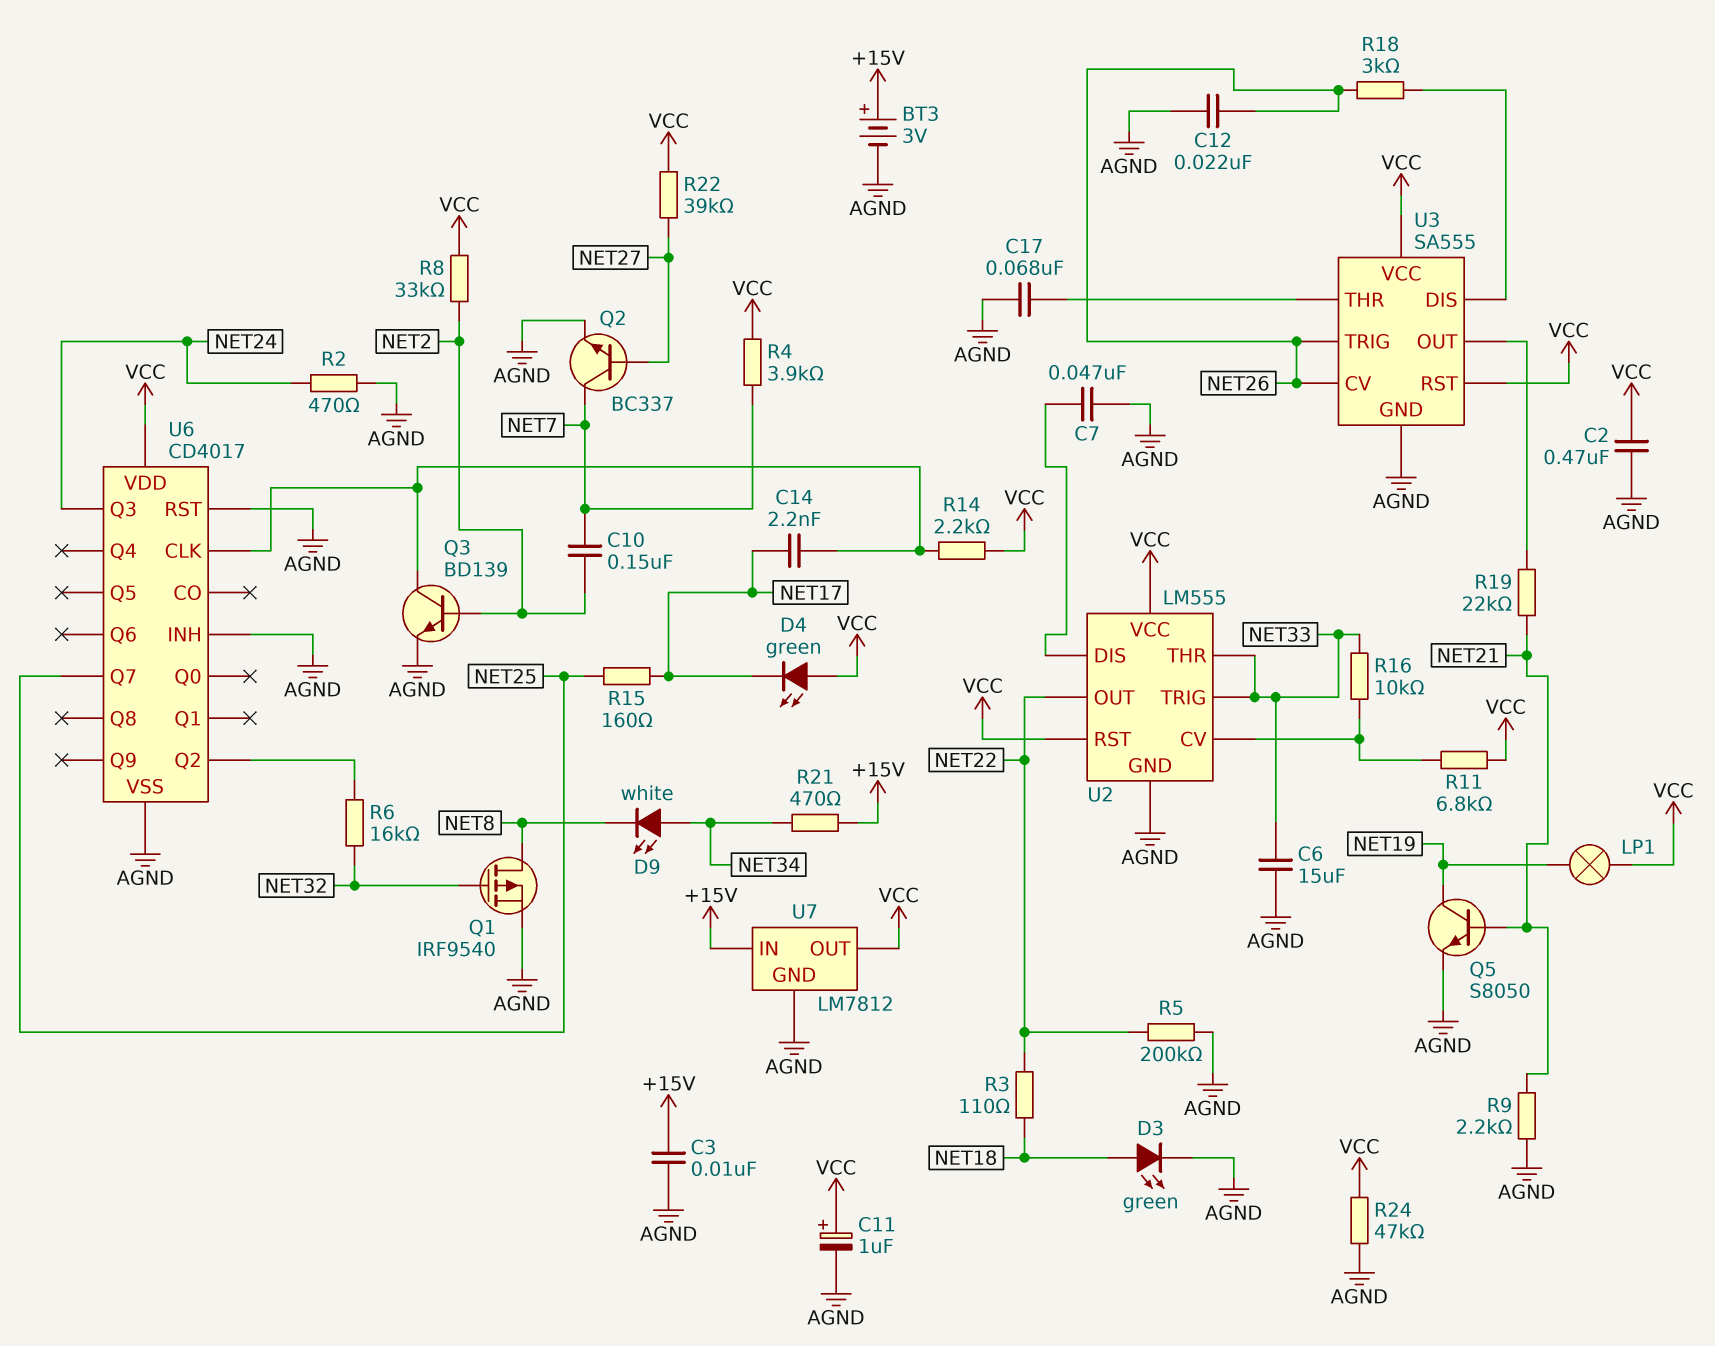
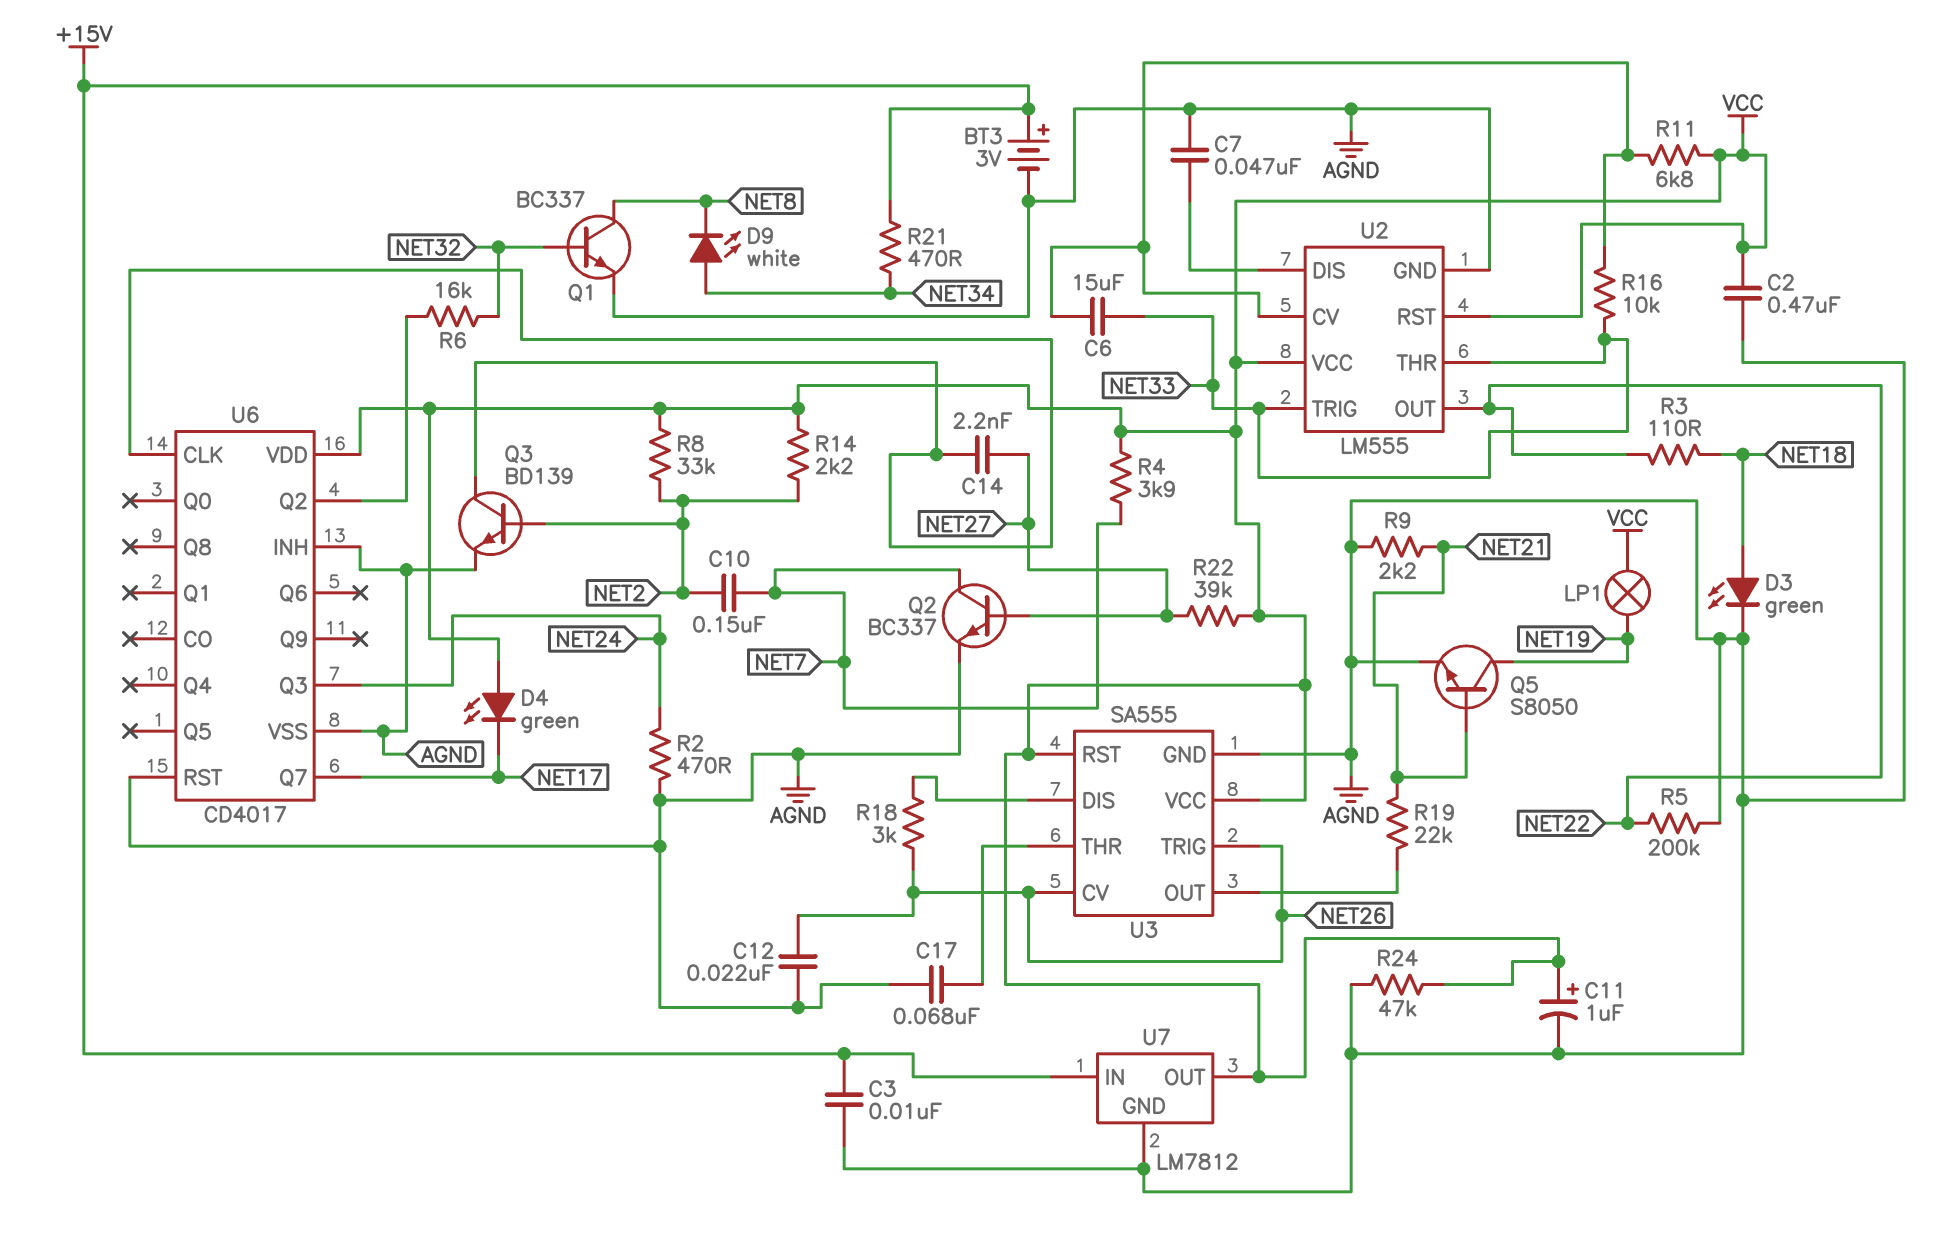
C6: 15uF (AGND, NET33) -> 15uF (NET33, U2/CV)
C14: 2.2nF (NET17, U6/CLK) -> 2.2nF (NET27, U6/CLK)
Q1: PMOS IRF9540 (G NET32, D NET8, S AGND) -> NPN BC337 (B NET32, C NET8, E AGND)
R14: 2.2k (U6/CLK, VCC) -> 2.2k (NET2, VCC)
R15: 160 (NET17, NET25) -> none
U6 pin Q7: NET25 -> NET17

